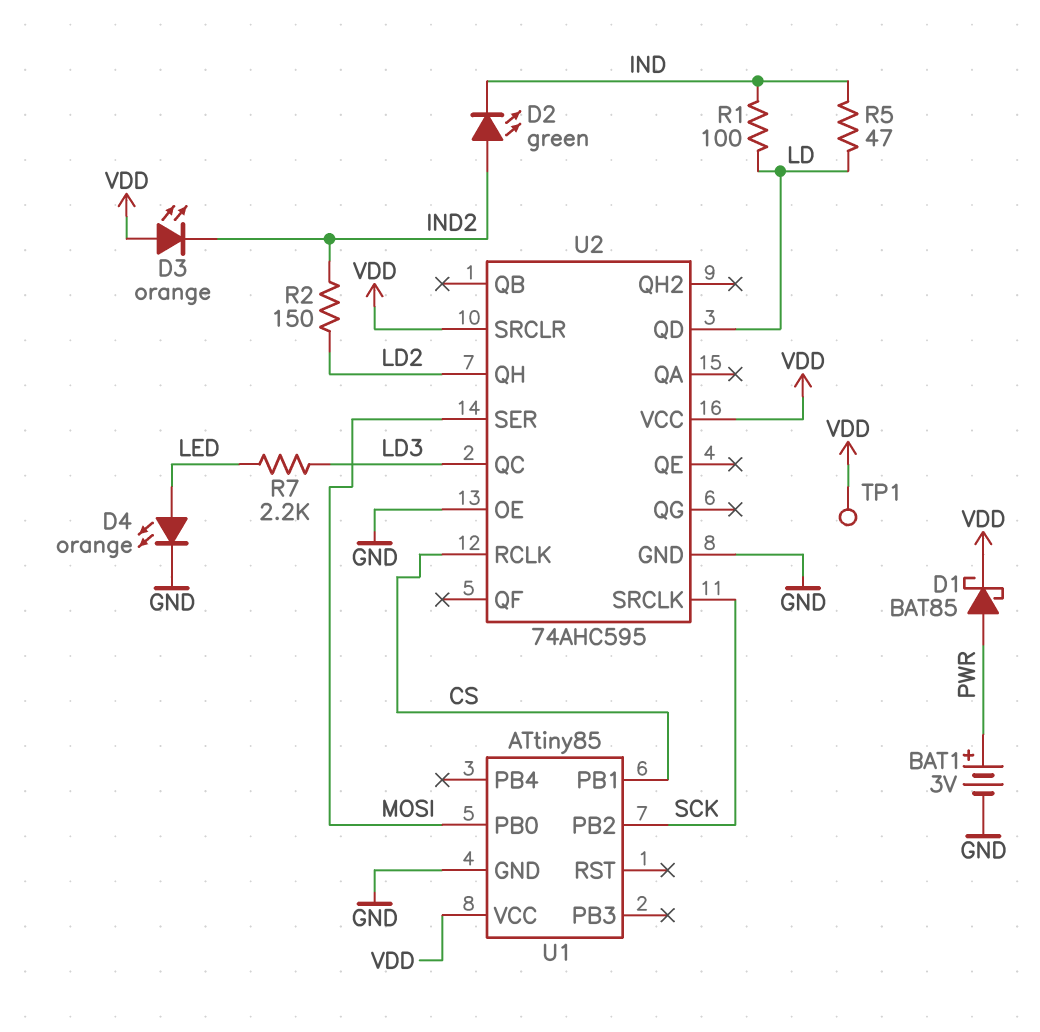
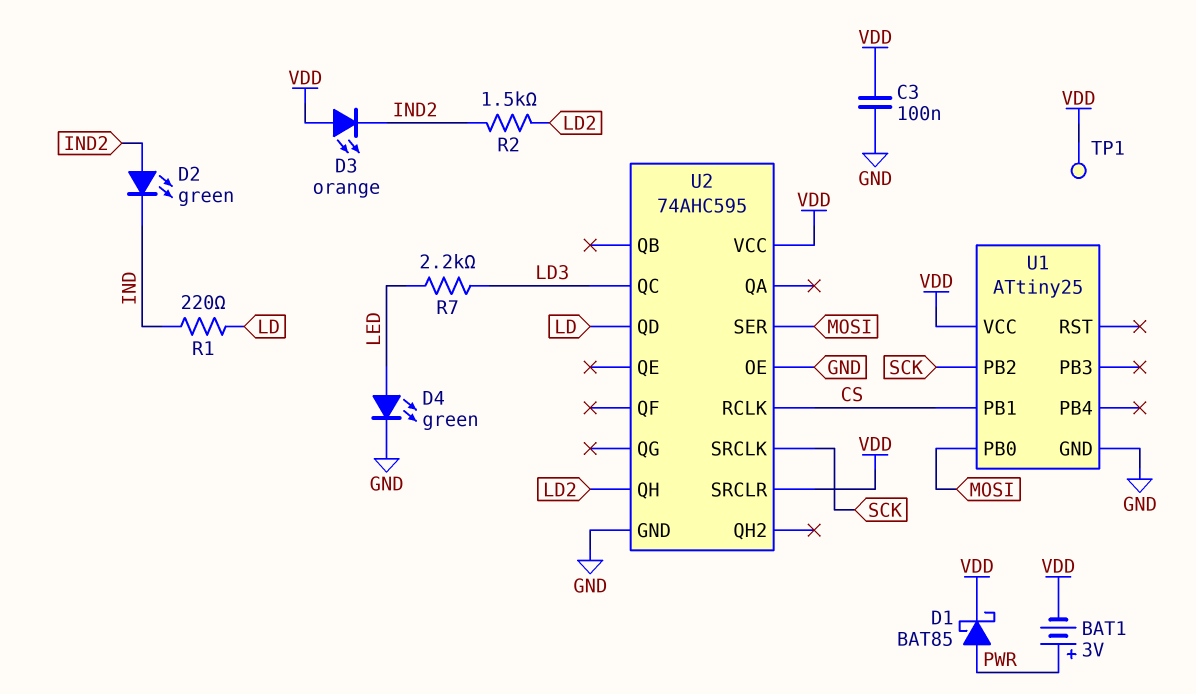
BAT1: 3V (plus PWR, minus GND) -> 3V (plus PWR, minus VDD)
C3: none -> 100nF (GND, VDD)
D4: LED orange (A LED, K GND) -> LED green (A LED, K GND)
R1: 100 (IND, LD) -> 220 (IND, LD)
R2: 150 (IND2, LD2) -> 1.5k (IND2, LD2)
R5: 47 (IND, LD) -> none
U1: ATtiny85 -> ATtiny25

